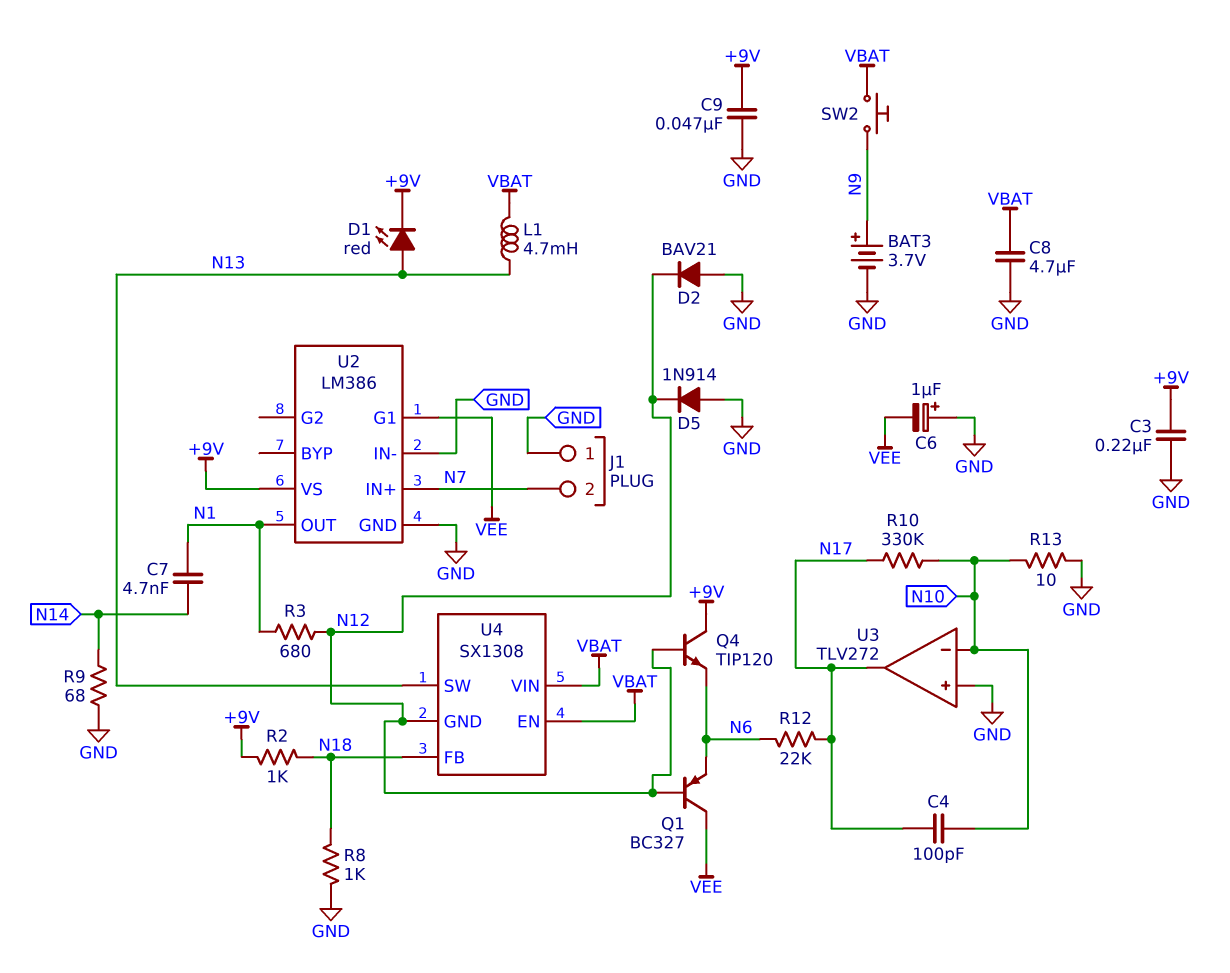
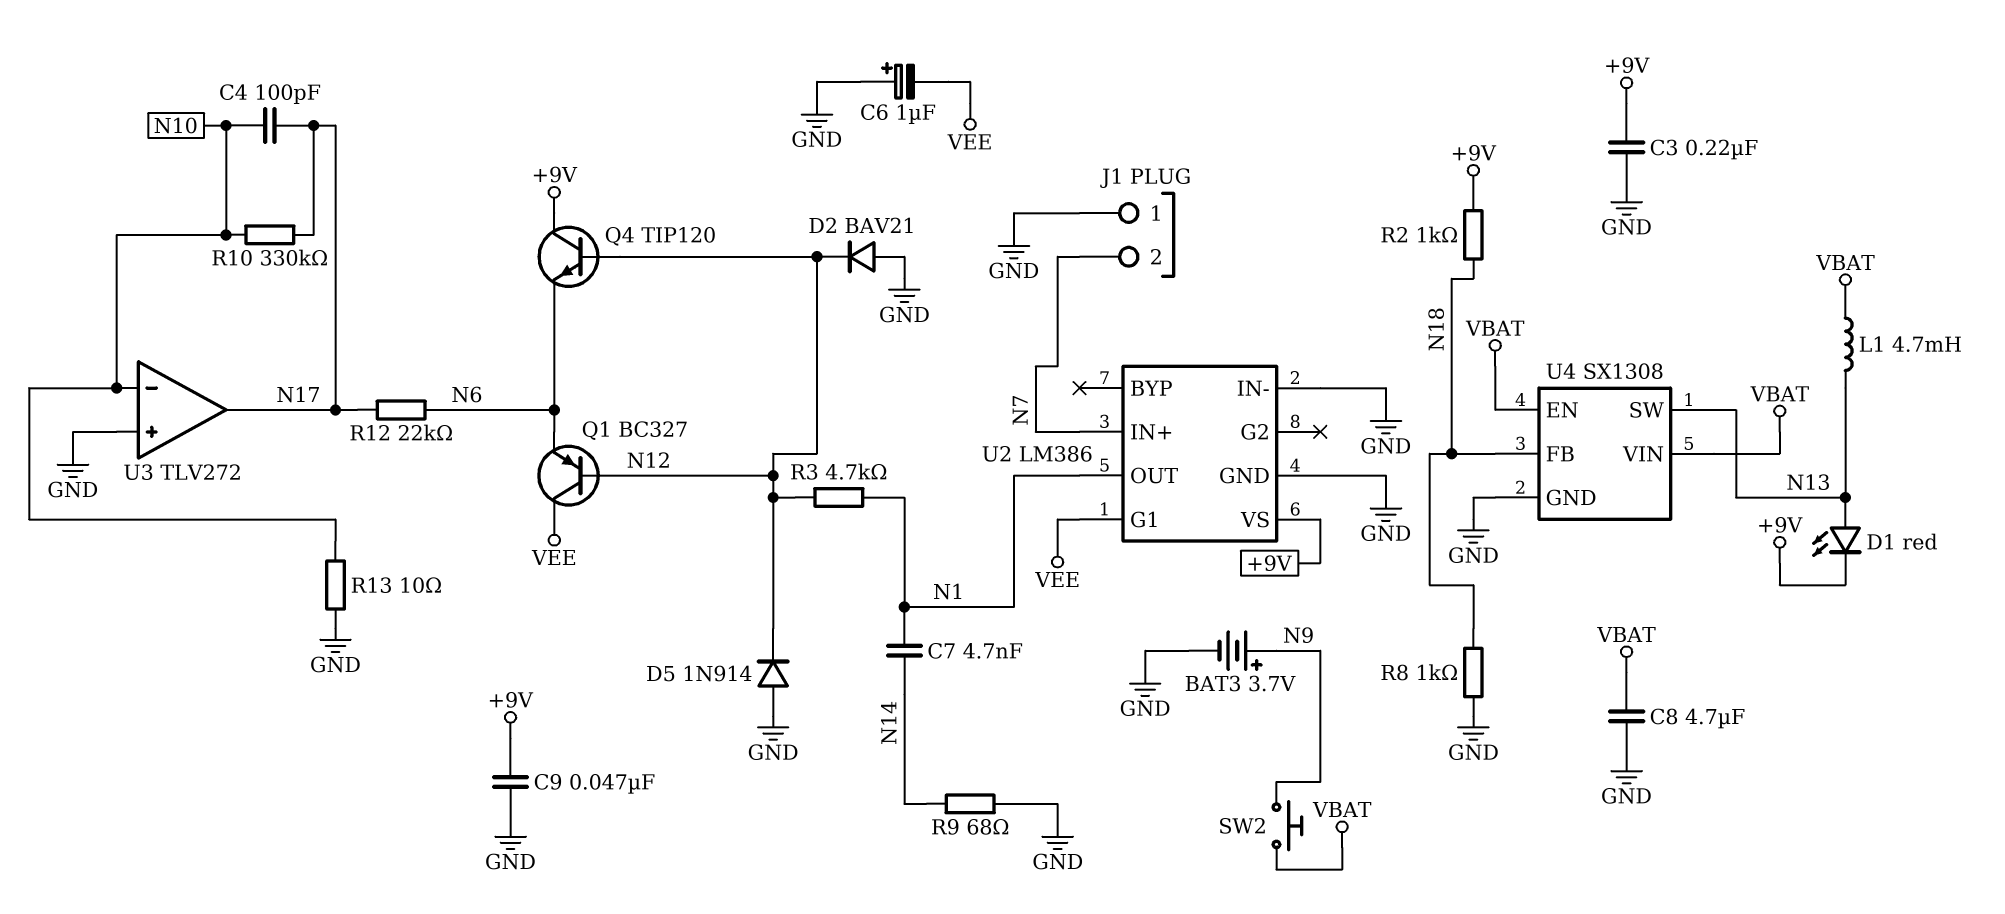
R3: 680 (N1, N12) -> 4.7k (N1, N12)
U4 pin GND: N12 -> GND

